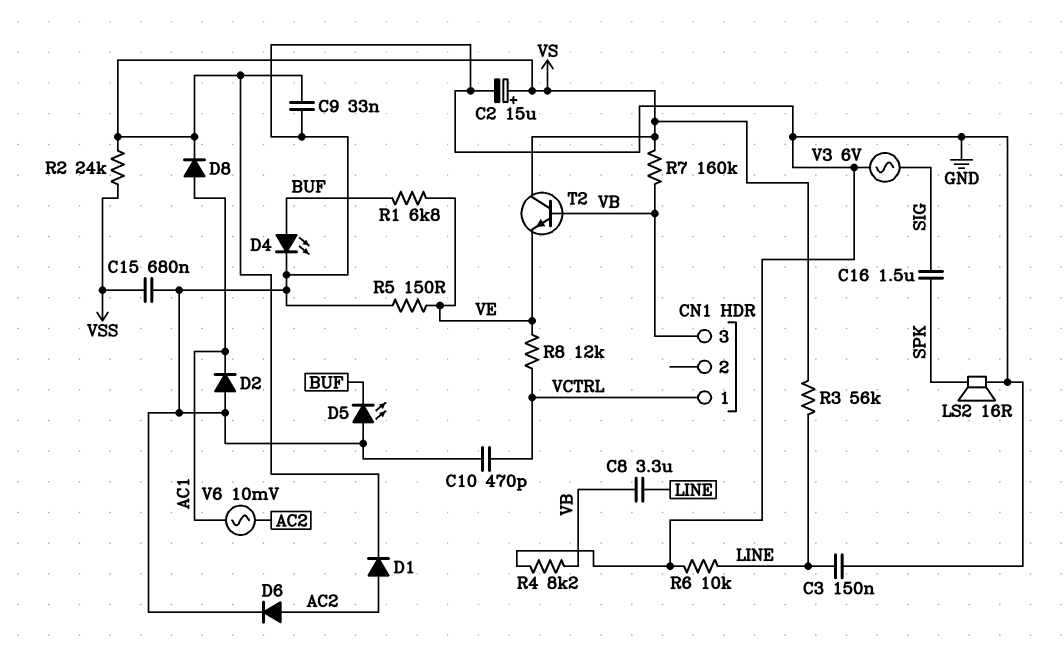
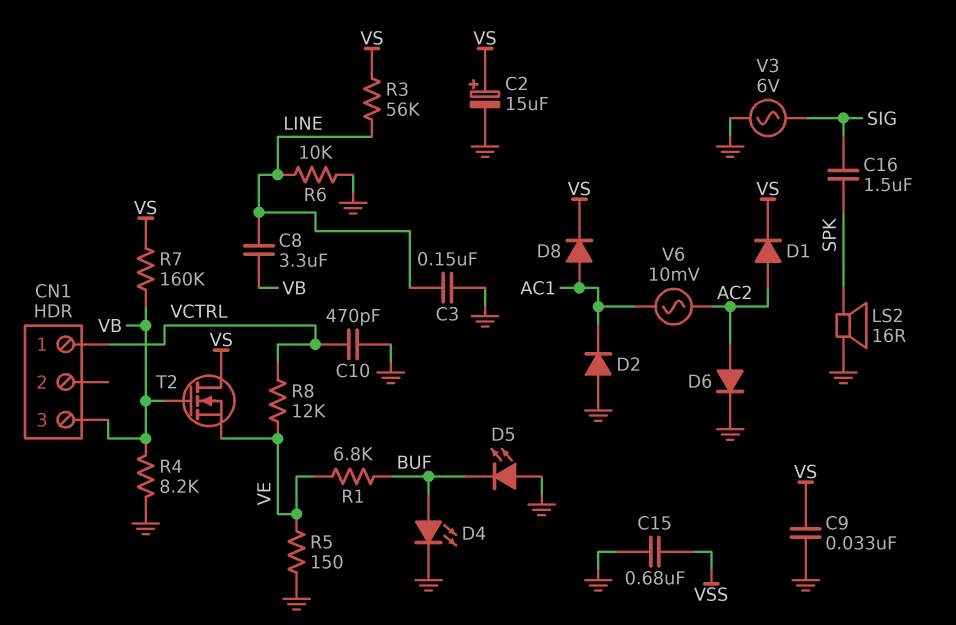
R2: 24k (VS, VSS) -> none
T2: NPN (B VB, C VS, E VE) -> NMOS (G VB, D VS, S VE)

